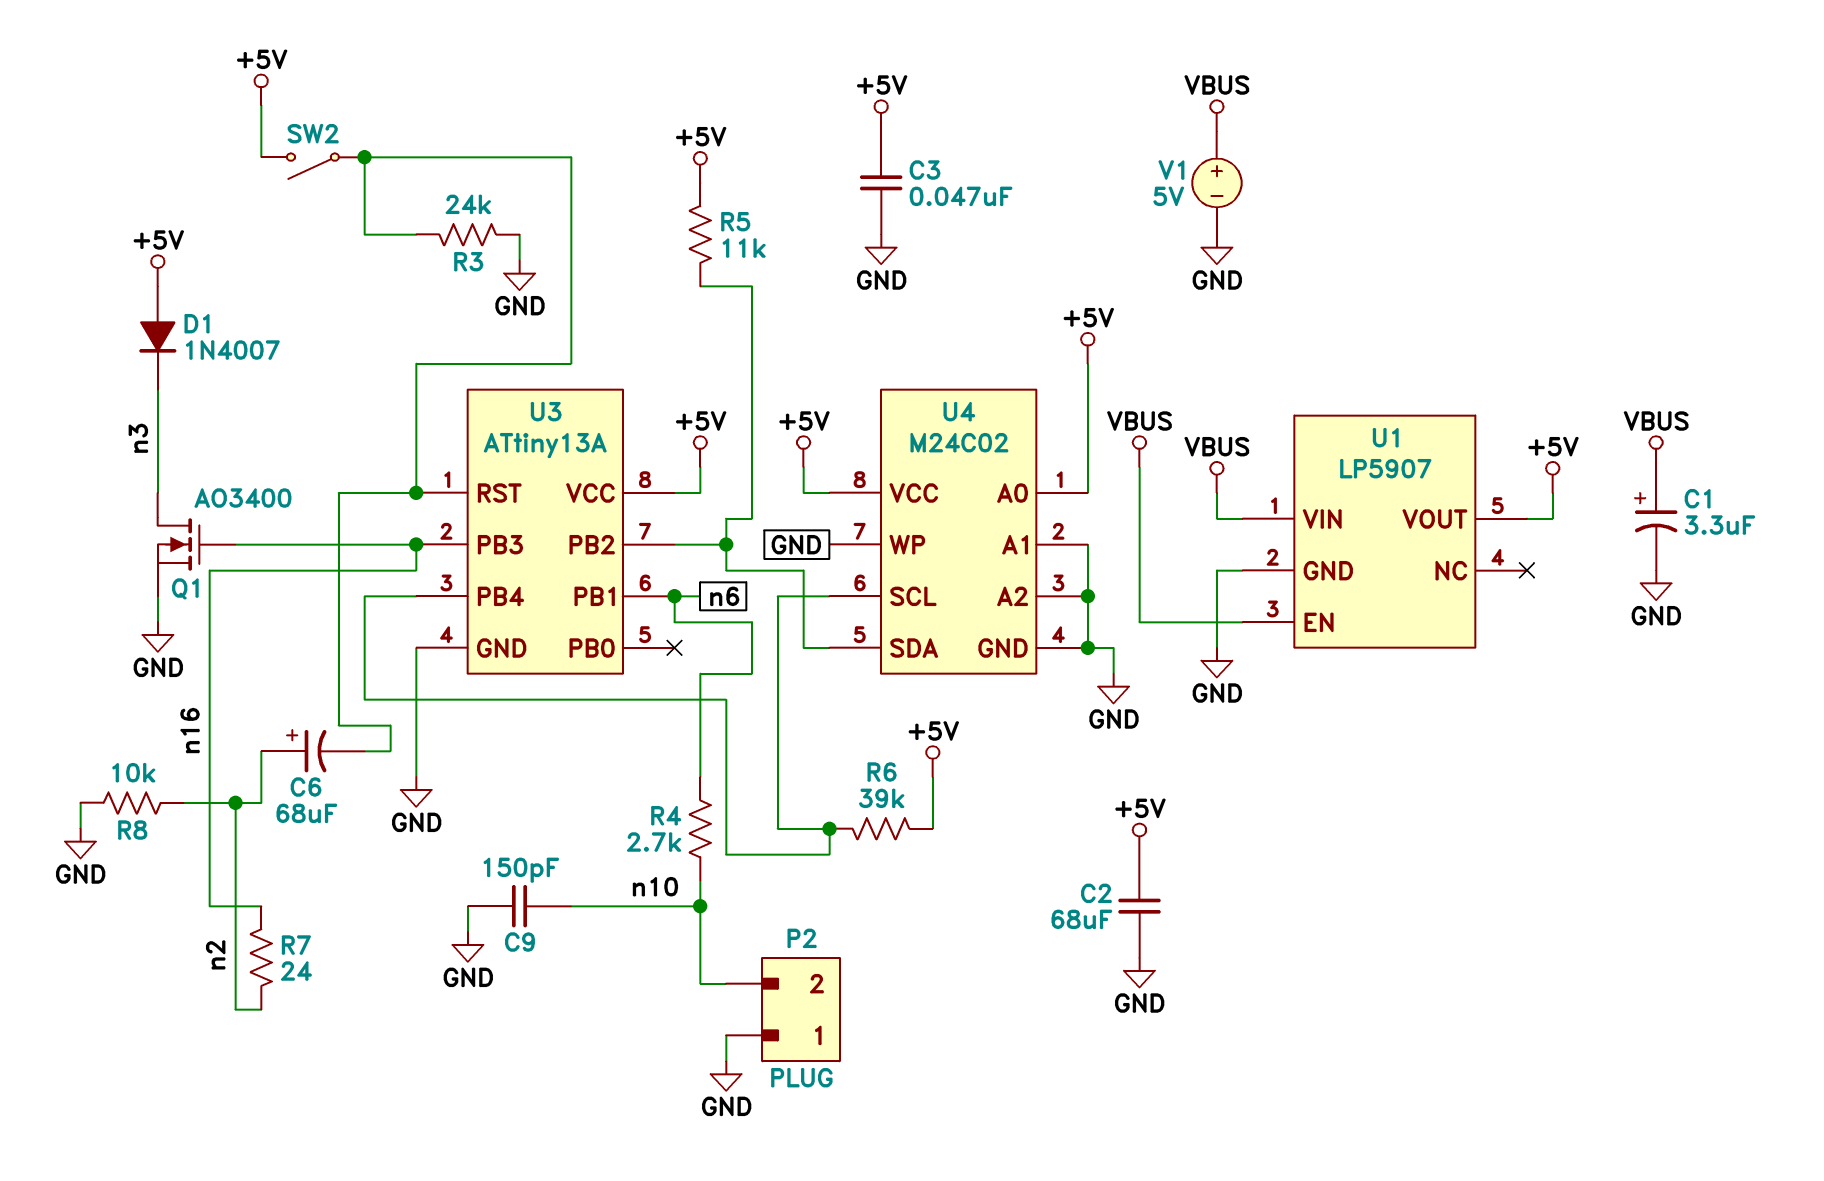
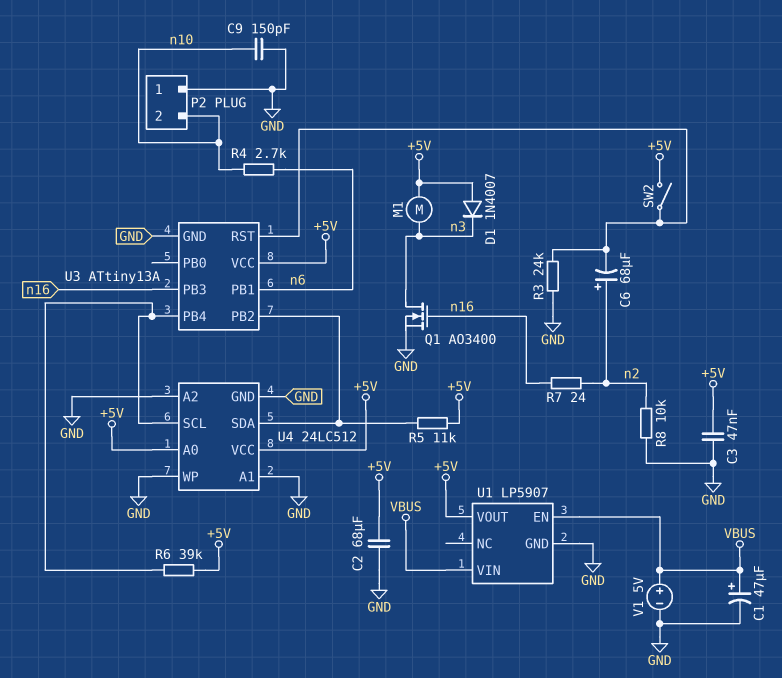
C1: 3.3uF (plus VBUS, minus GND) -> 47uF (plus VBUS, minus GND)
M1: none -> motor (+5V, n3)
U4: M24C02 -> 24LC512

